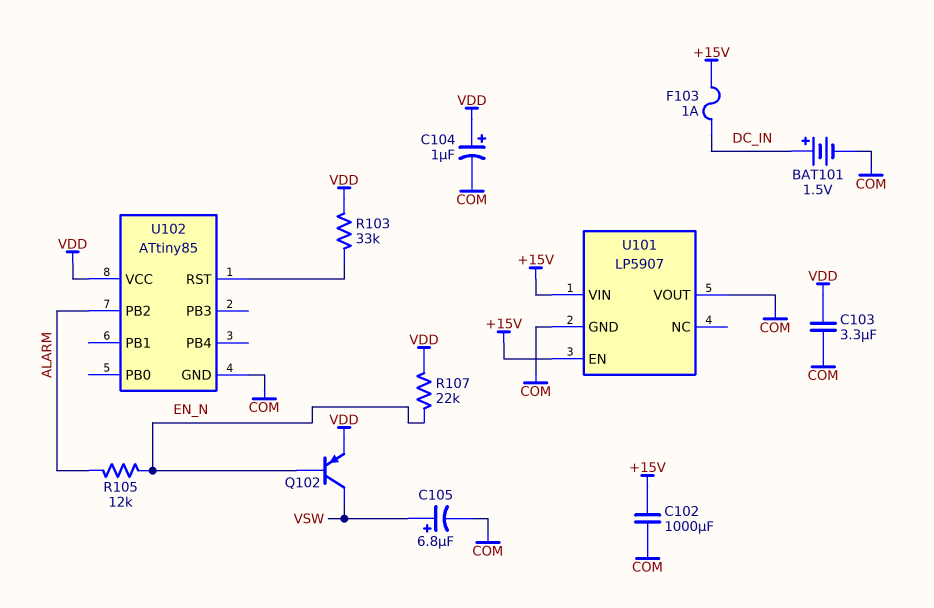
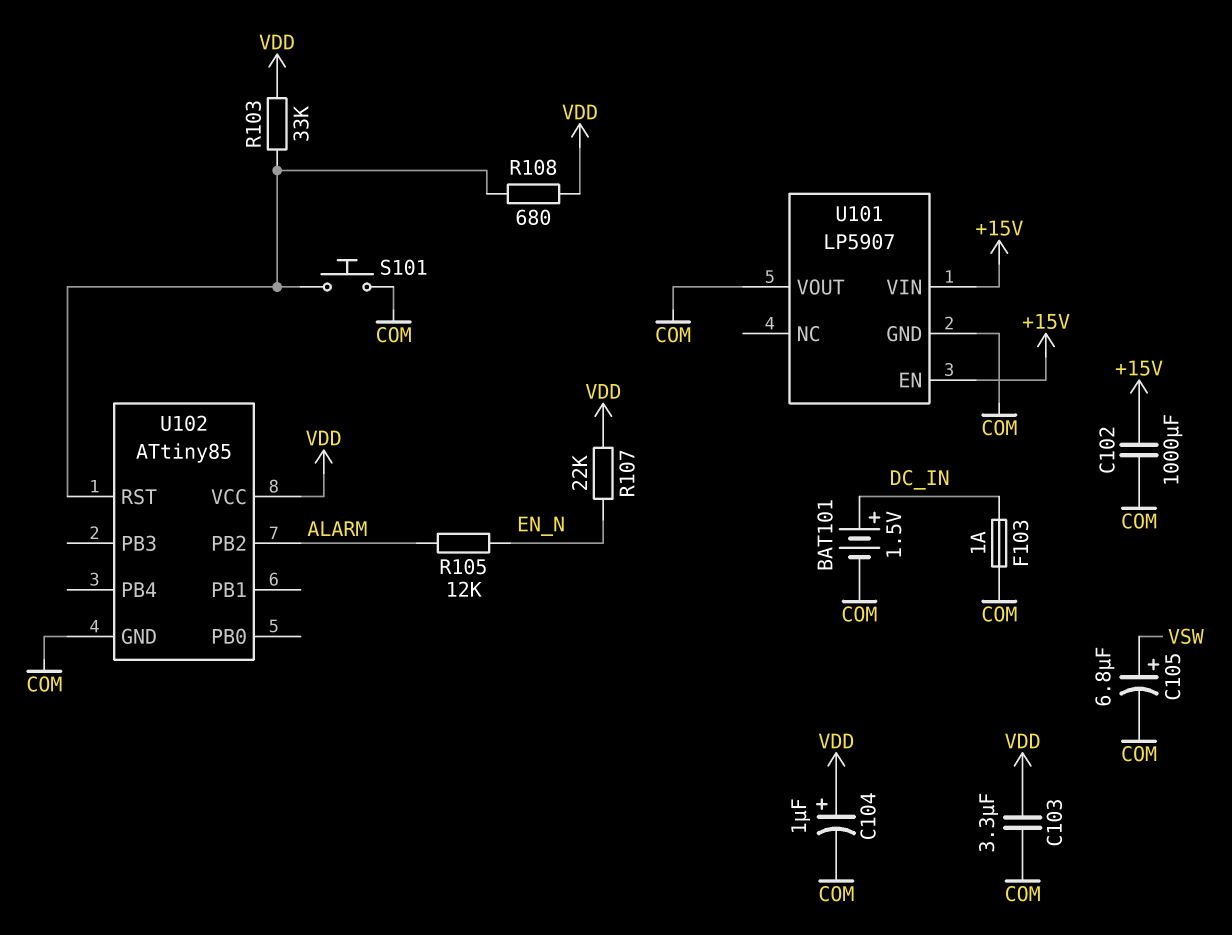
F103: 1A (+15V, DC_IN) -> 1A (COM, DC_IN)
Q102: PNP (B EN_N, C VSW, E VDD) -> none
R108: none -> 680 (U102/RST, VDD)
S101: none -> button (COM, U102/RST)

